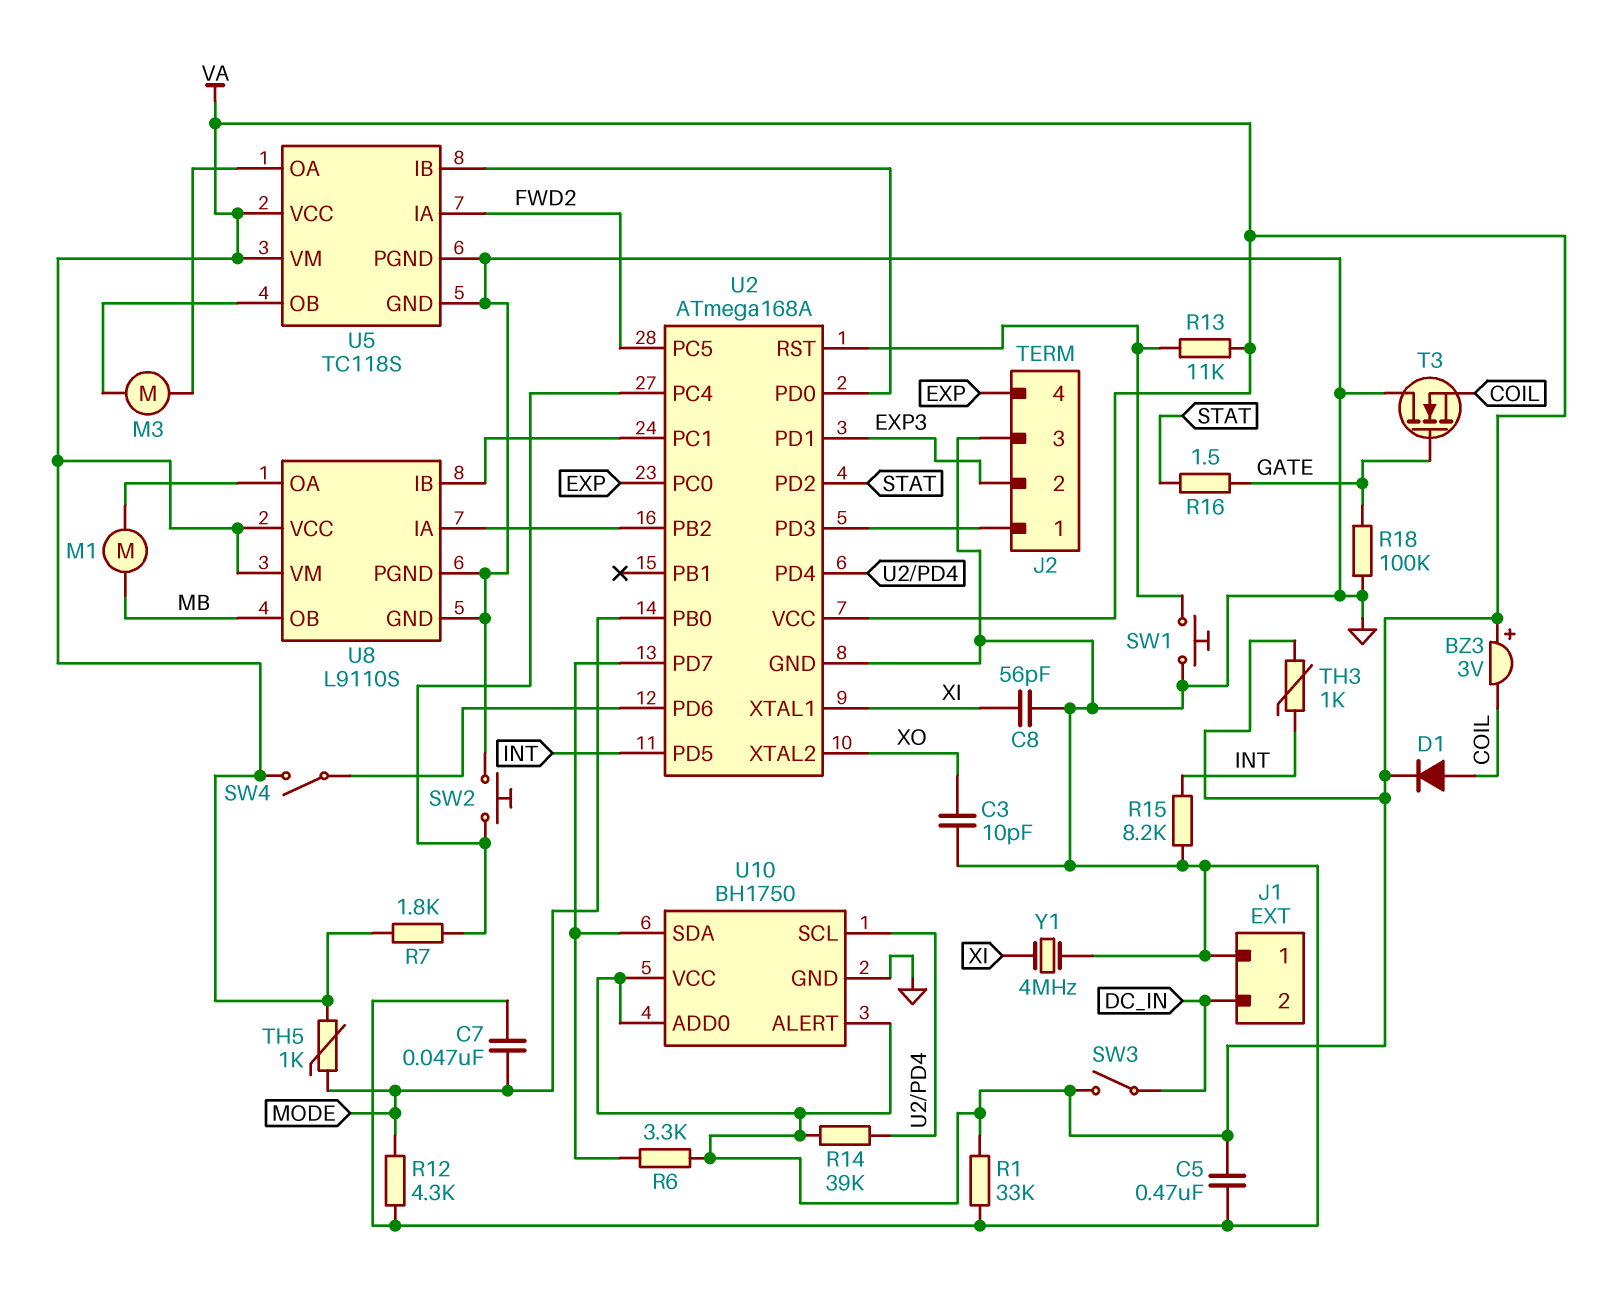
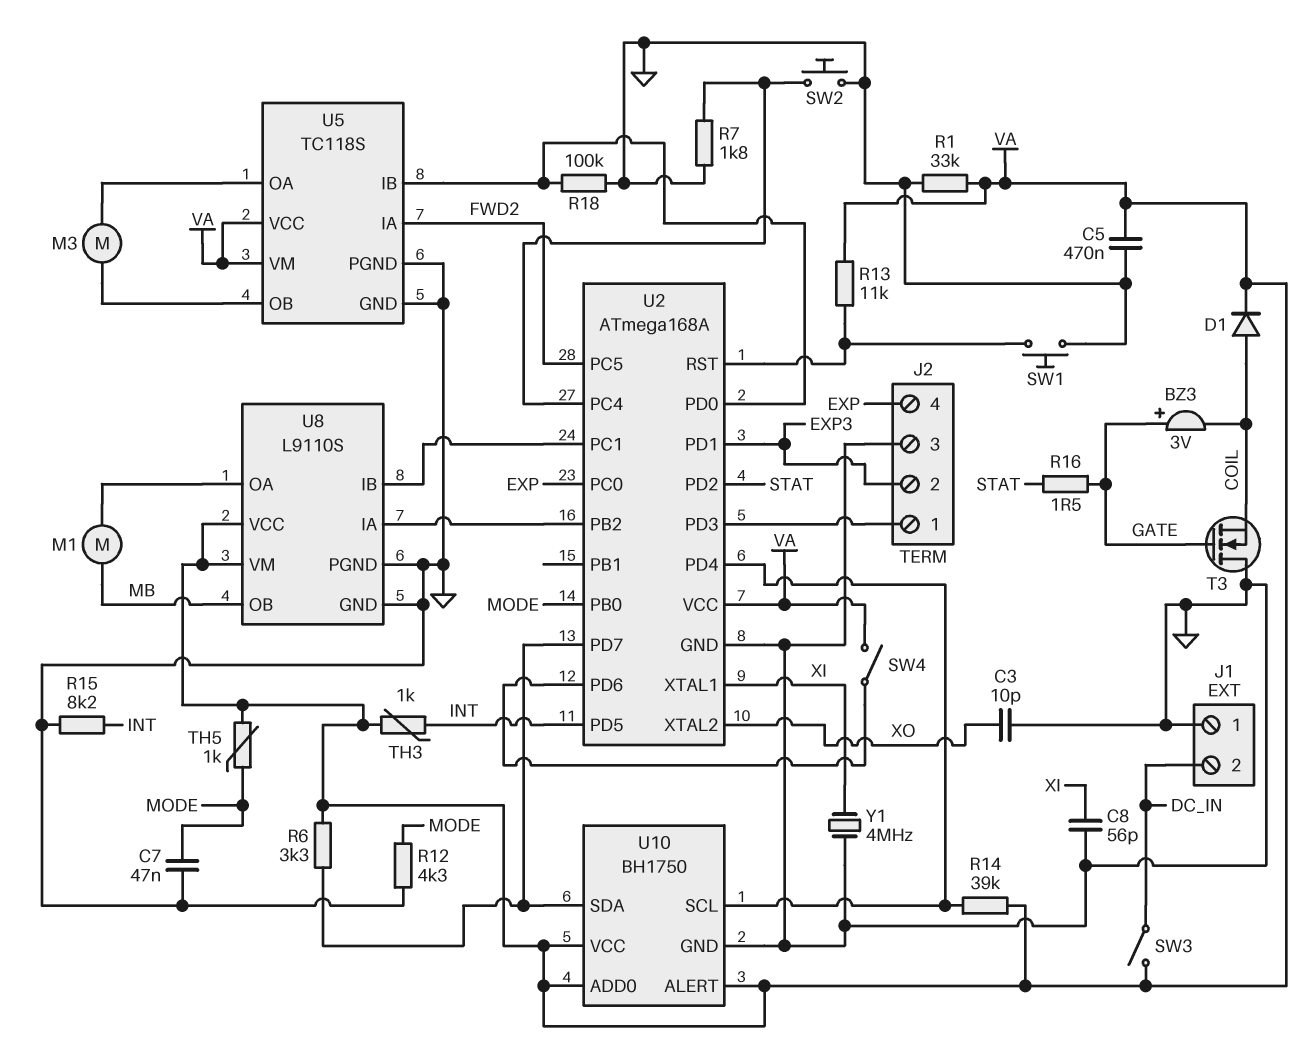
BZ3: buzzer 3V (plus VA, minus COIL) -> buzzer 3V (plus GATE, minus COIL)
R7: 1.8k (U2/PC4, VA) -> 1.8k (GND, U2/PC4)
R18: 100k (GATE, GND) -> 100k (GND, U2/PD0)

